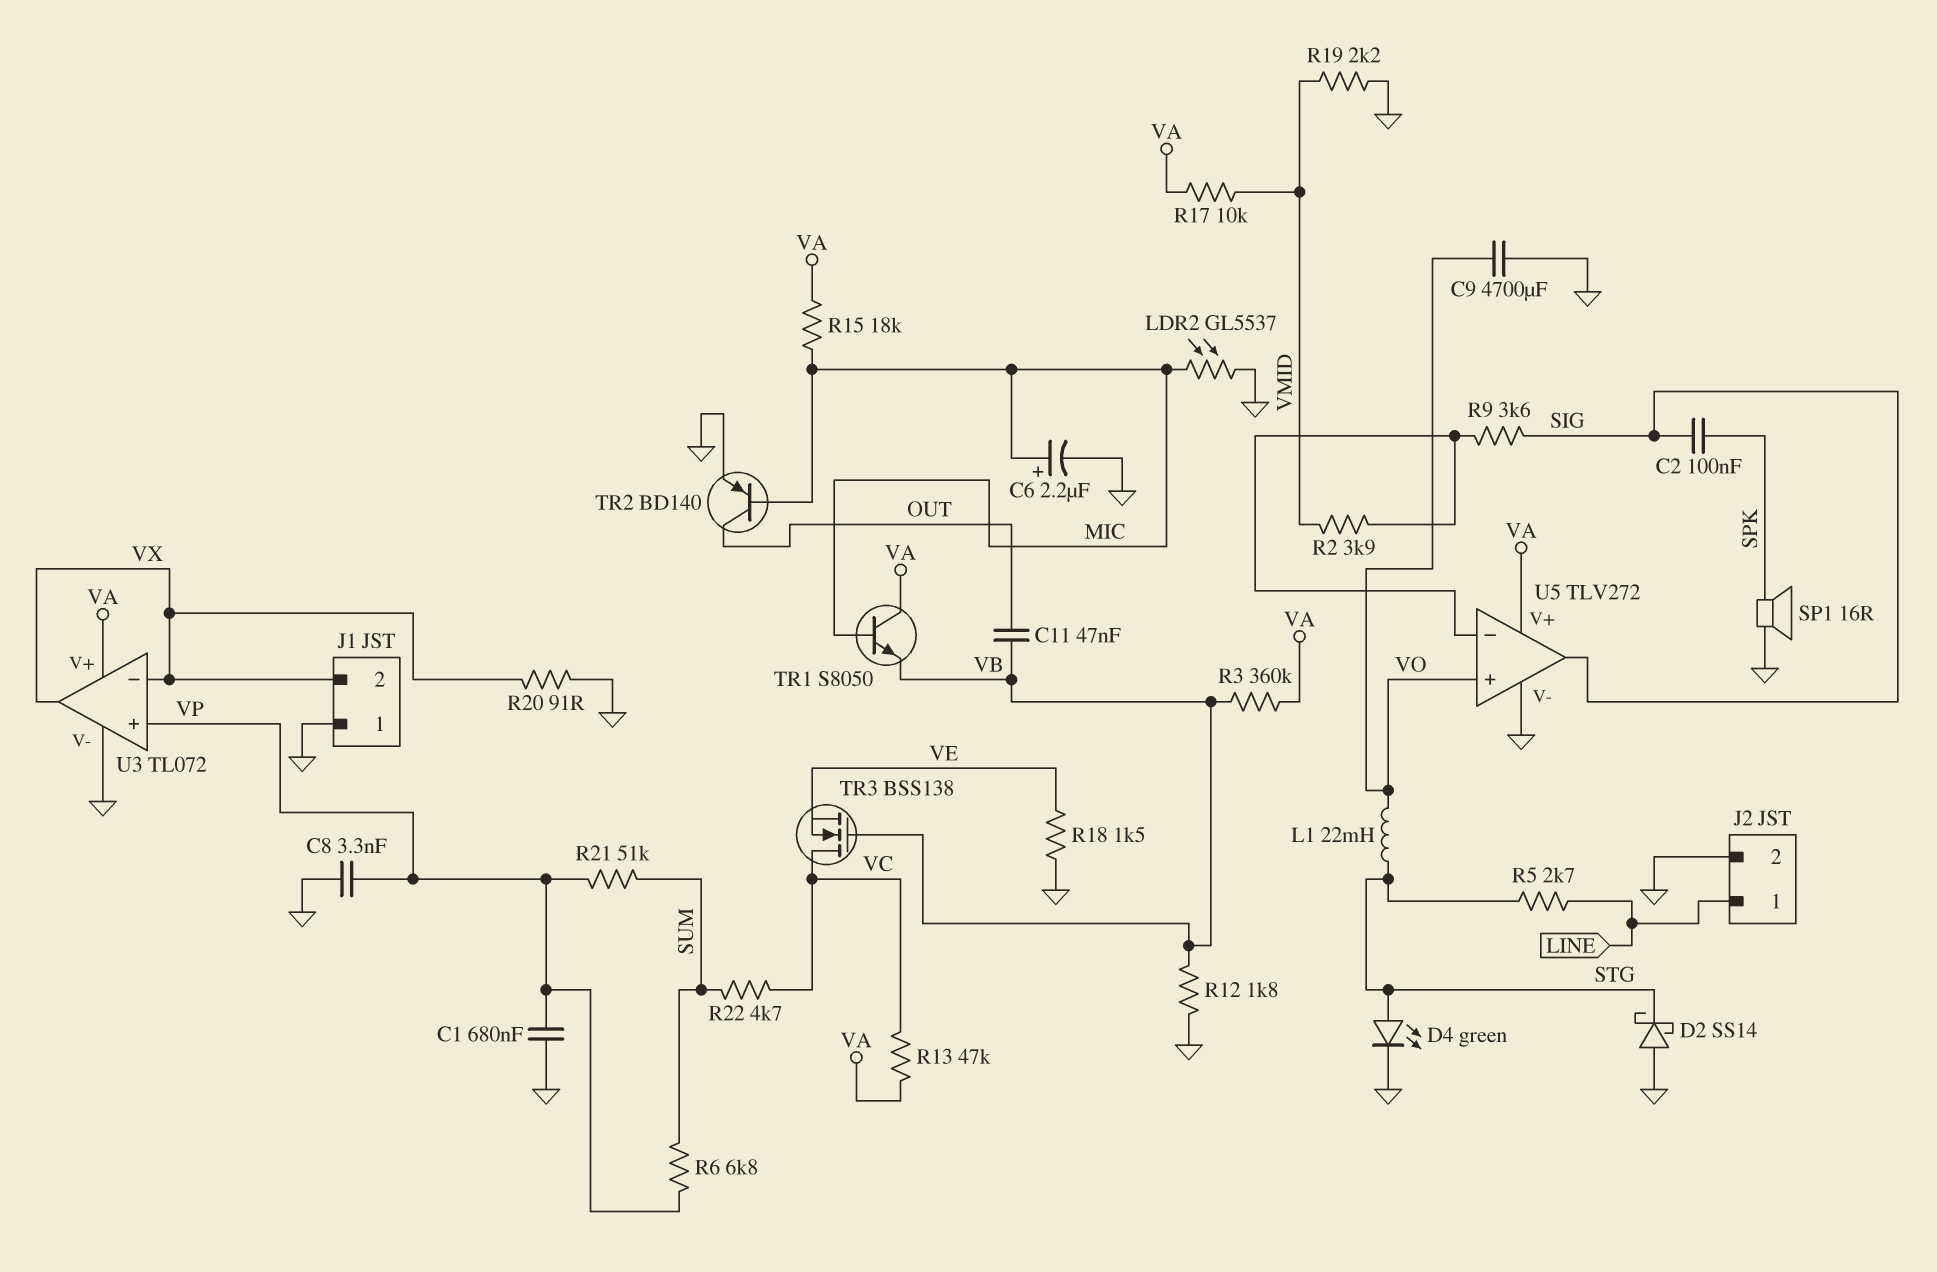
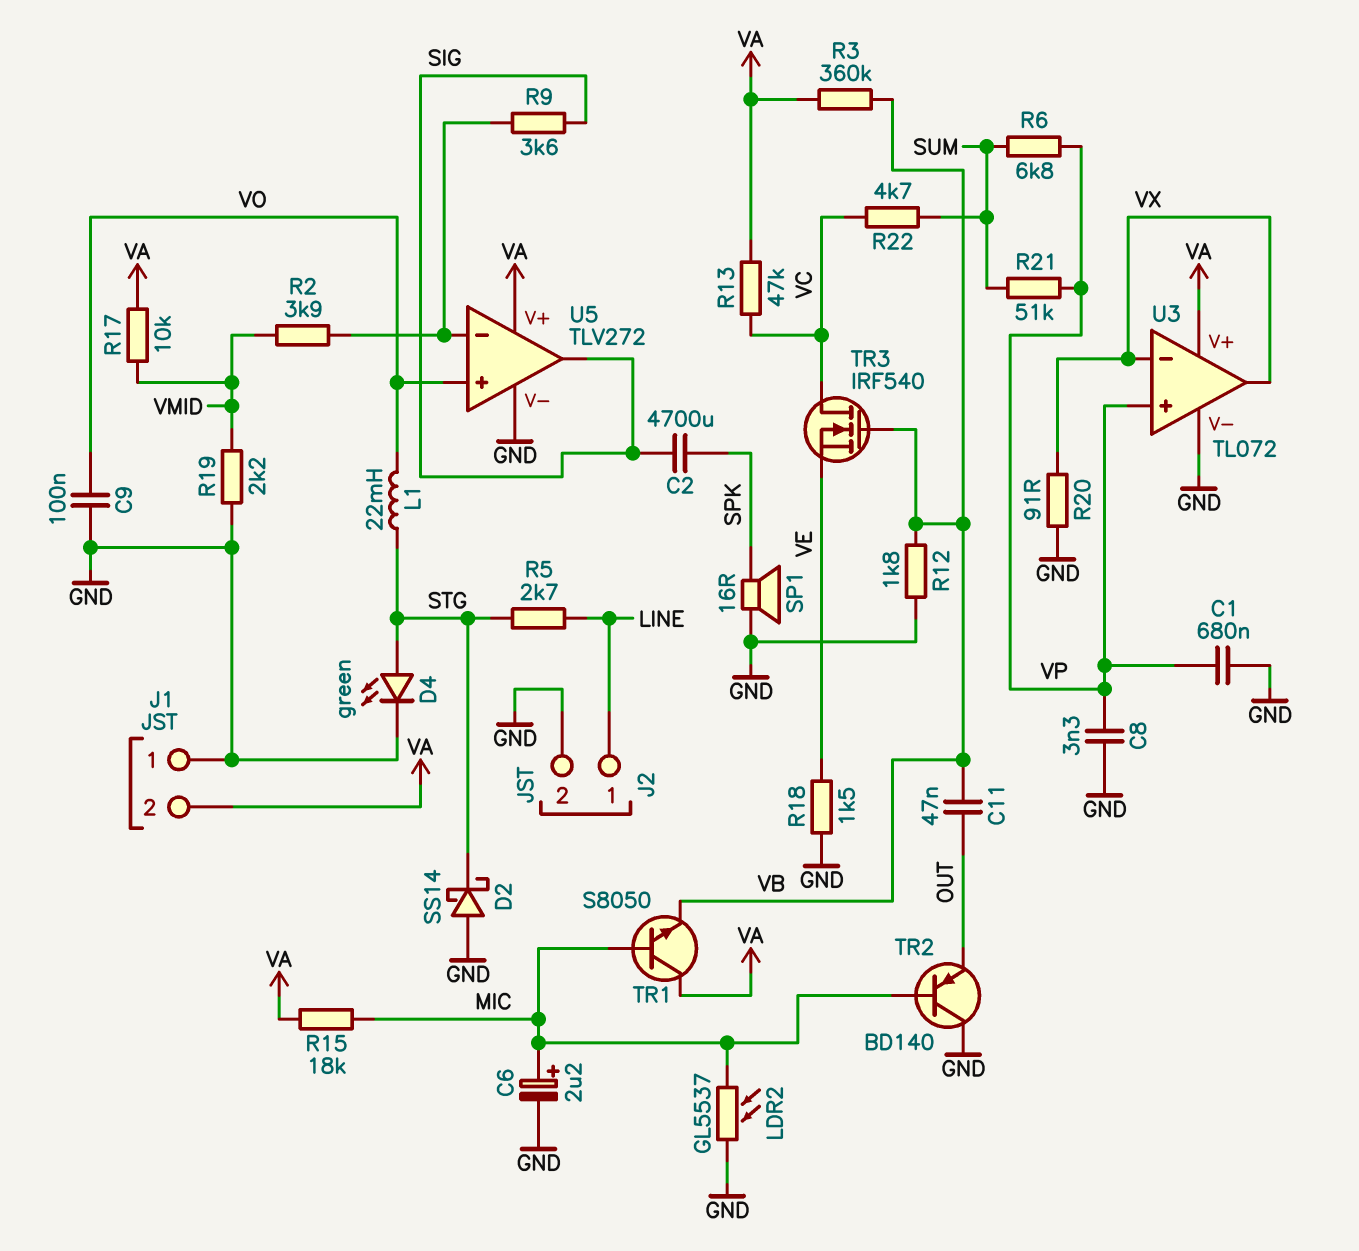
C2: 100nF (SIG, SPK) -> 4700uF (SIG, SPK)
C9: 4700uF (GND, VO) -> 100nF (GND, VO)
J1 pin 2: VX -> VA
TR2: PNP BD140 (B MIC, C OUT, E GND) -> PNP BD140 (B MIC, C GND, E OUT)
TR3: NMOS BSS138 (G VB, D VC, S VE) -> NMOS IRF540 (G VB, D VC, S VE)

